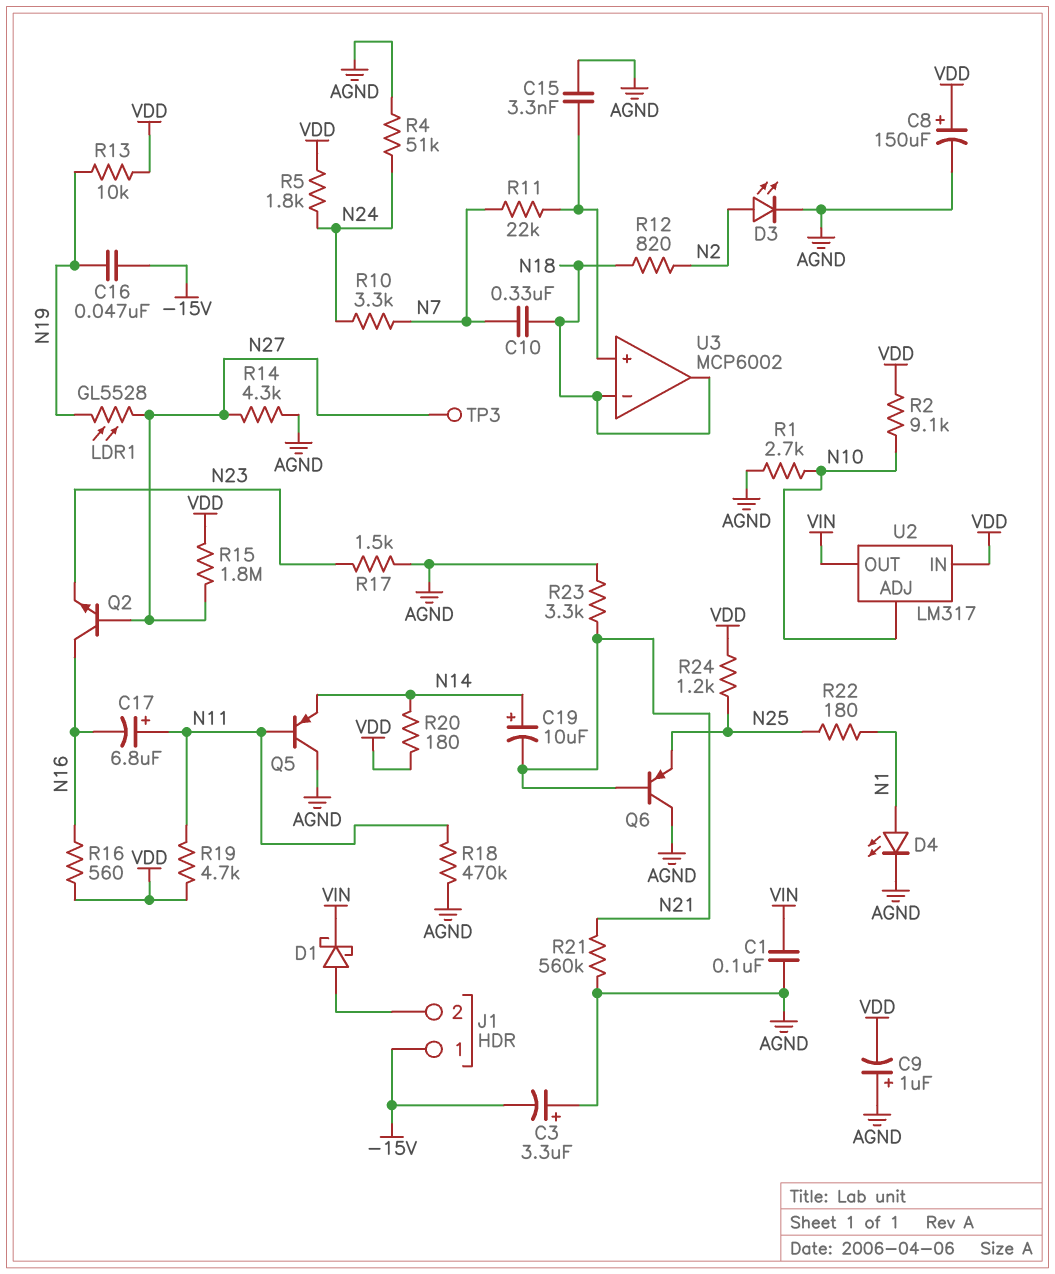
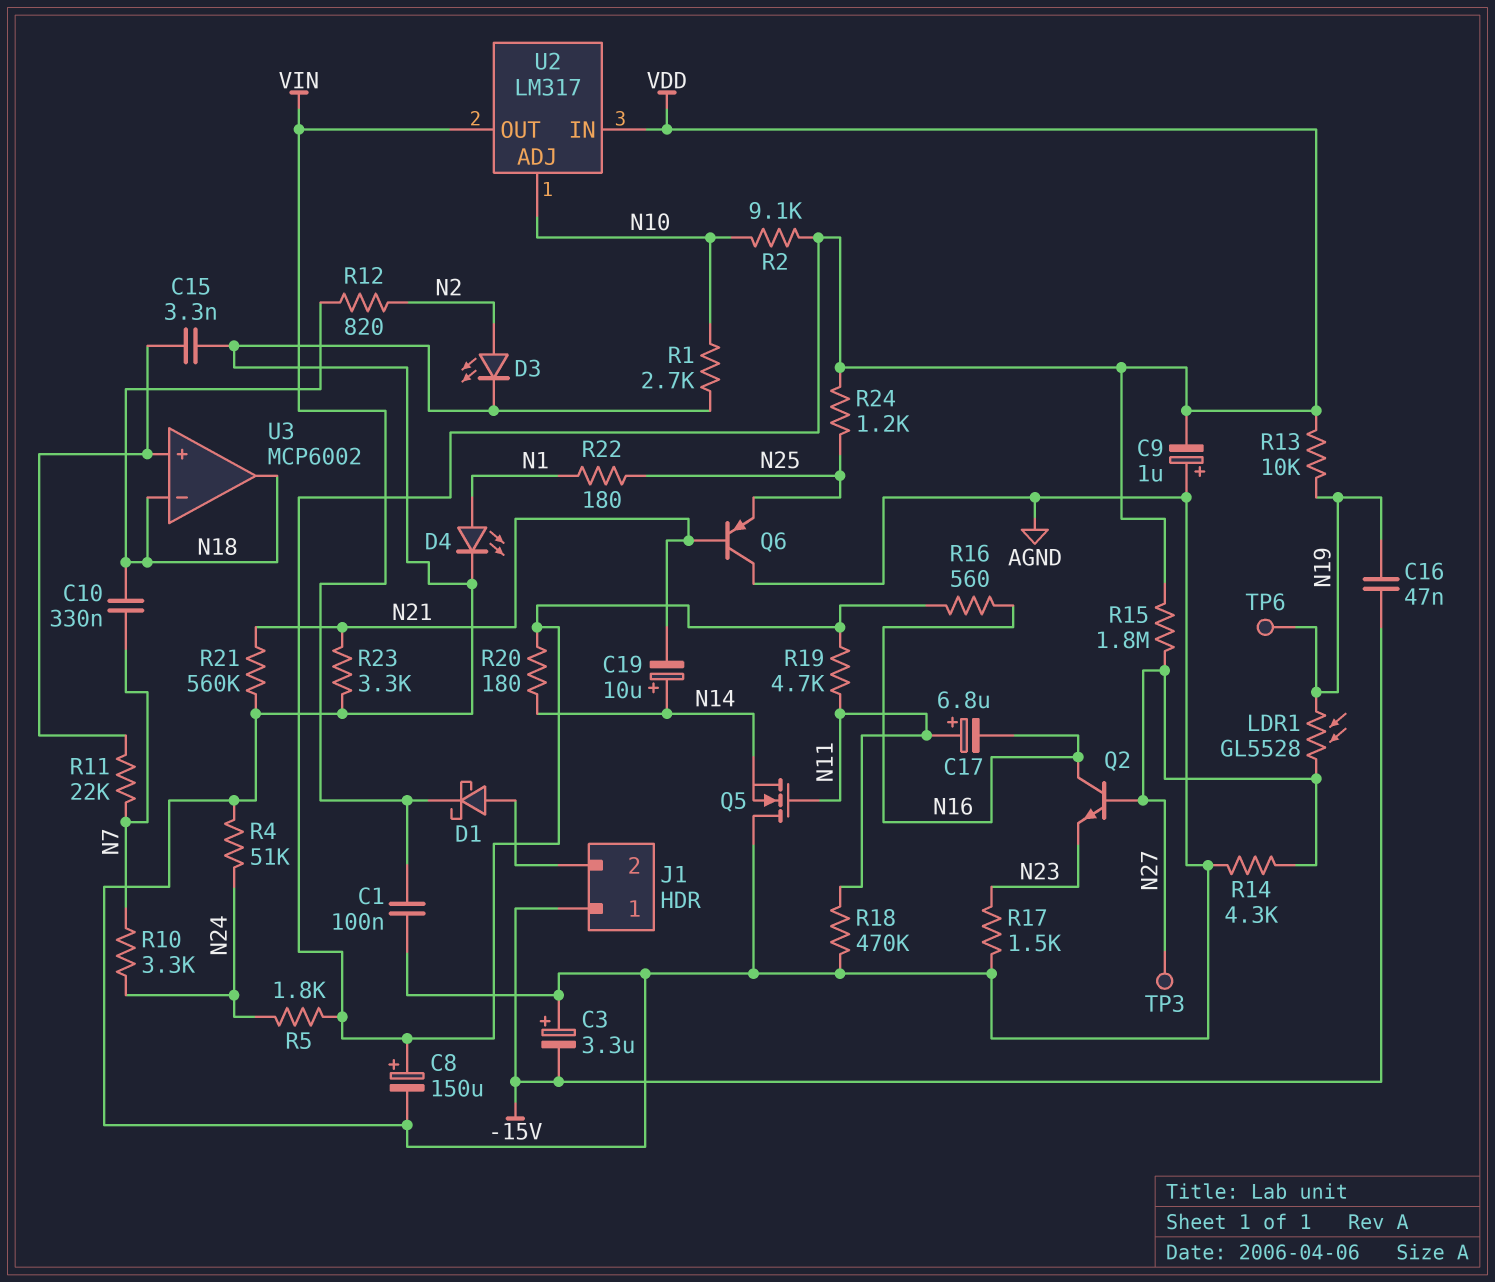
Q5: PNP (B N11, C AGND, E N14) -> NMOS (G N11, D AGND, S N14)
TP6: none -> test point (N19)

